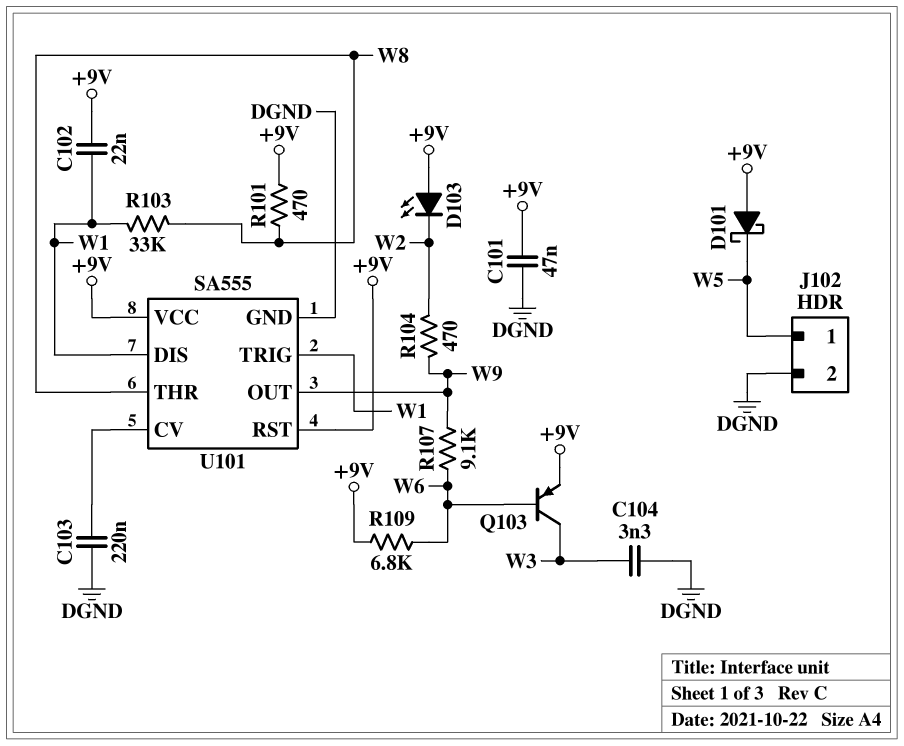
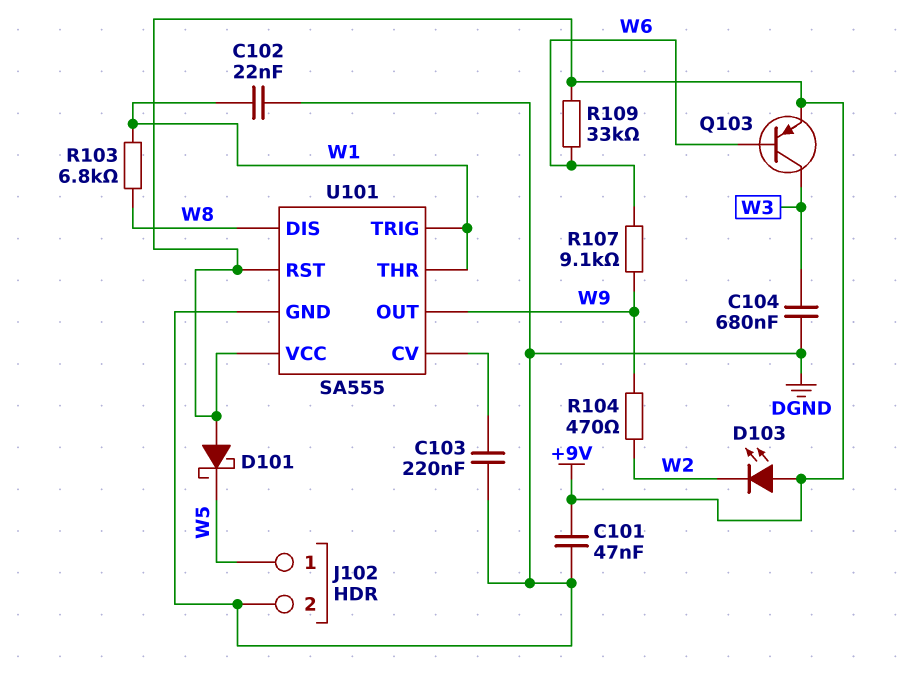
C102: 22nF (+9V, W1) -> 22nF (DGND, W1)
C104: 3.3nF (DGND, W3) -> 680nF (DGND, W3)
R101: 470 (+9V, W8) -> none
R103: 33k (W1, W8) -> 6.8k (W1, W8)
R109: 6.8k (+9V, W6) -> 33k (+9V, W6)
U101 pin DIS: W1 -> W8
U101 pin THR: W8 -> W1

